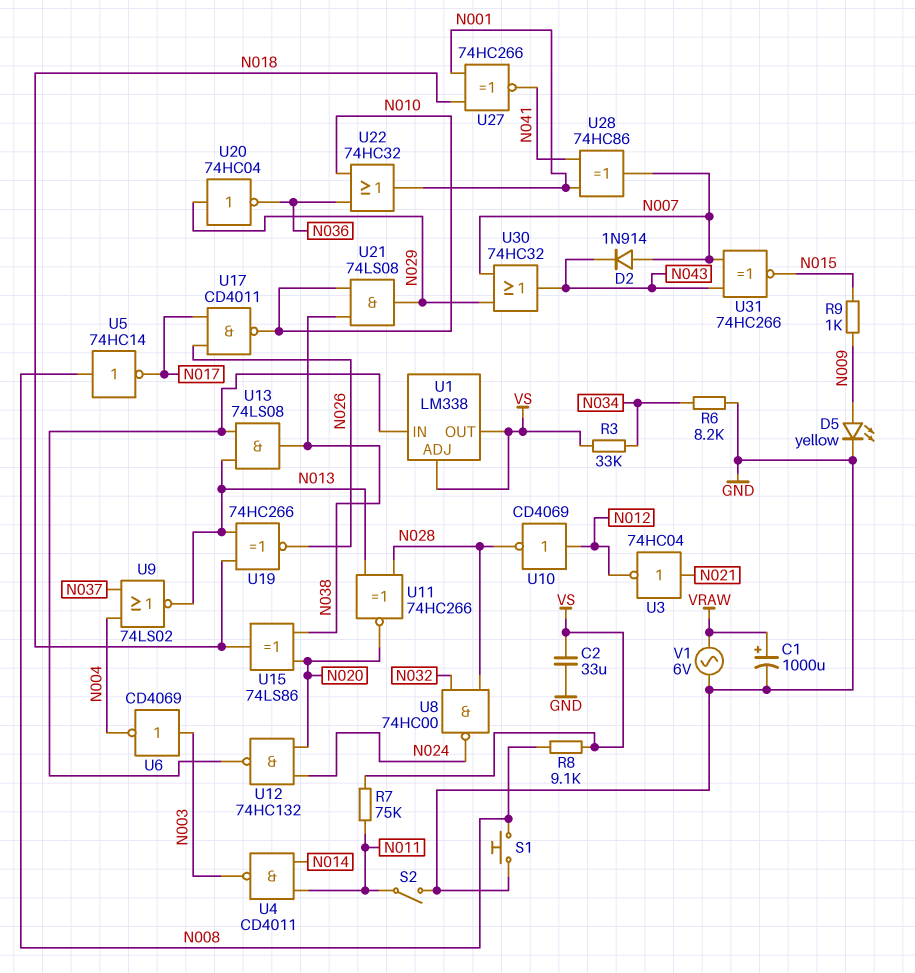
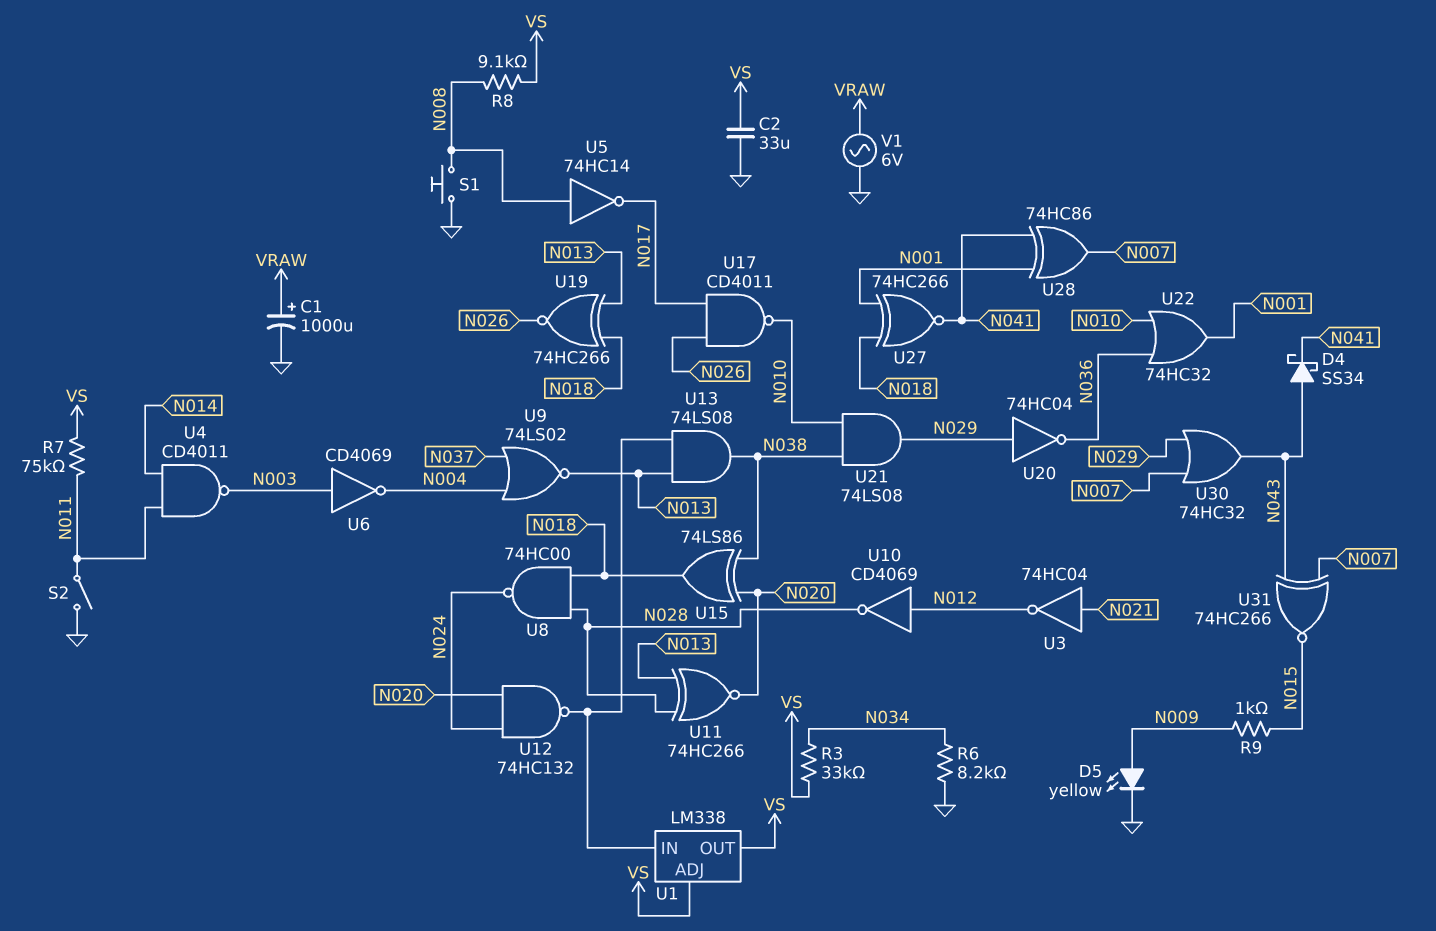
D2: diode 1N914 (A N007, K N043) -> none
D4: none -> schottky SS34 (A N043, K N041)
U8: NAND 74HC00 (in N028, in N032, out N024) -> NAND 74HC00 (in N018, in N028, out N024)

